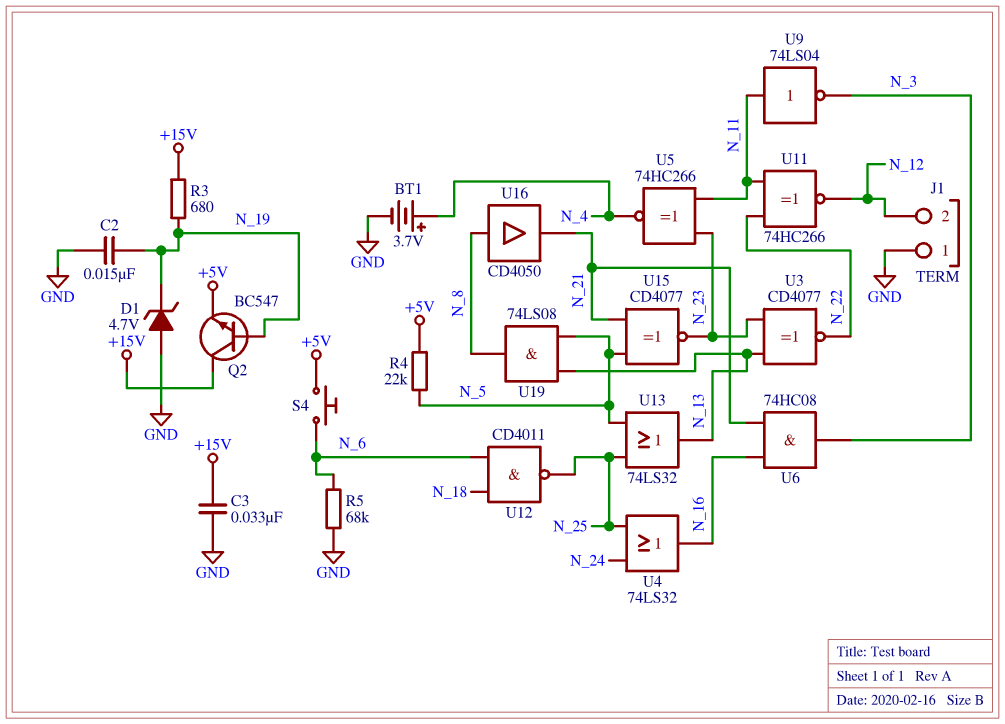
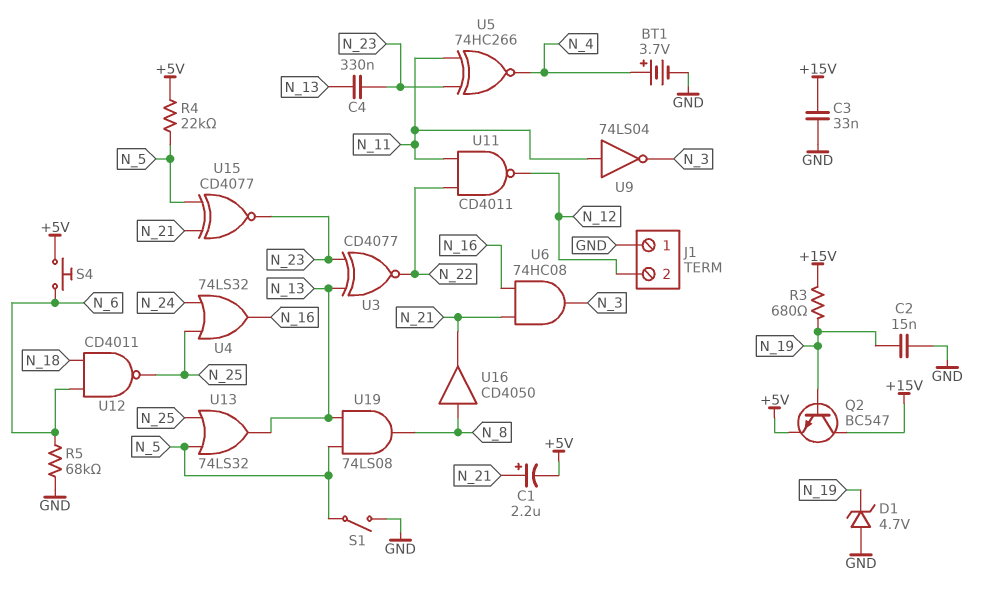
C1: none -> 2.2uF (plus N_21, minus +5V)
C4: none -> 330nF (N_13, N_23)
S1: none -> switch (GND, N_5)
U11: XNOR 74HC266 (in N_11, in N_22, out N_12) -> NAND CD4011 (in N_11, in N_22, out N_12)

